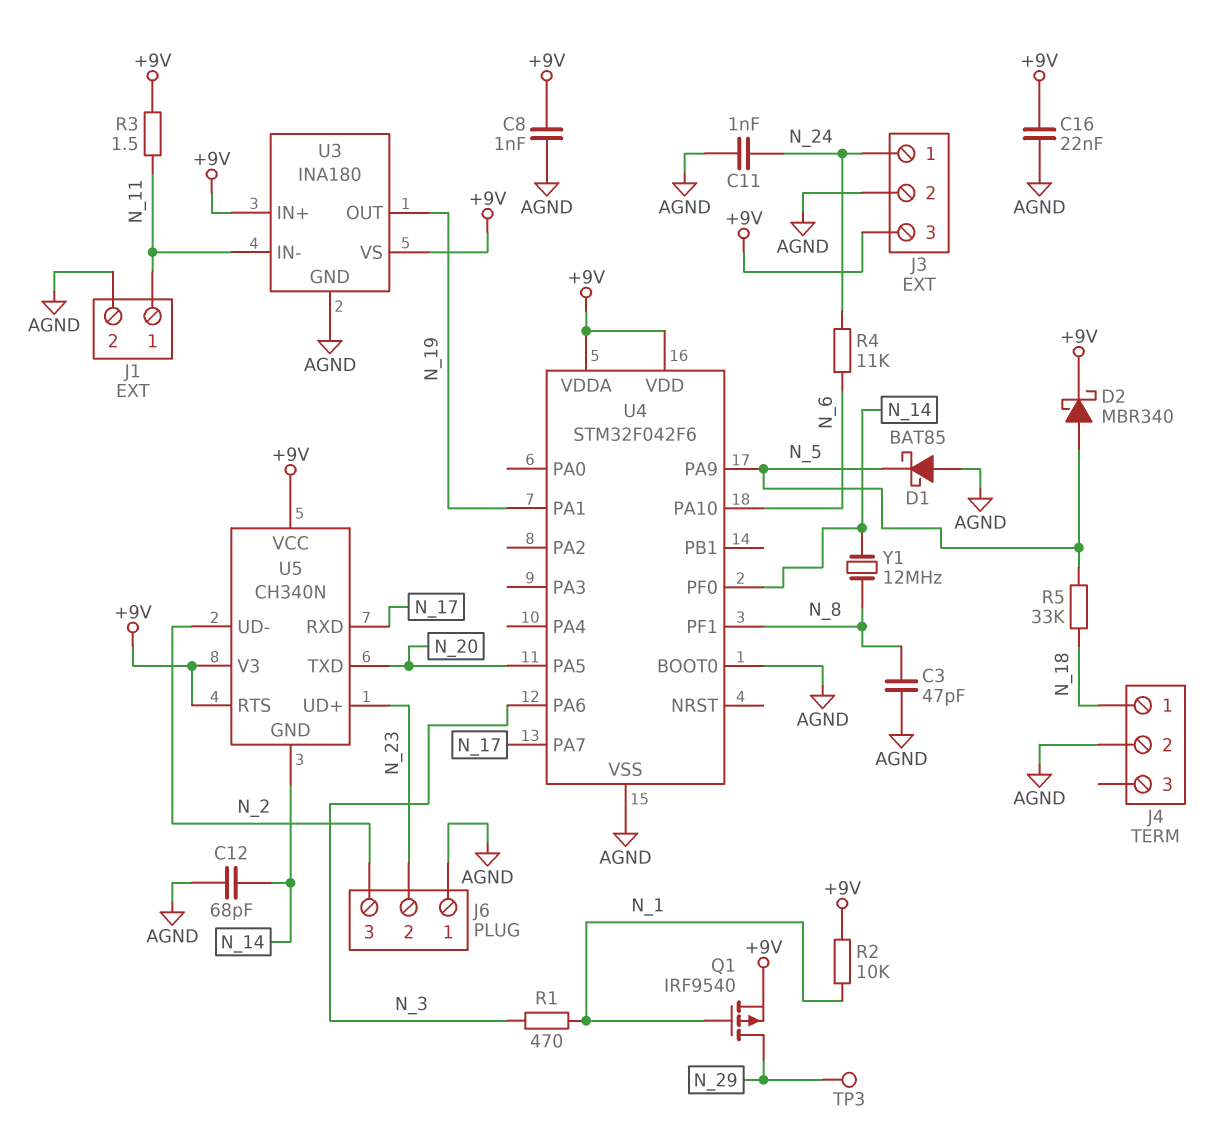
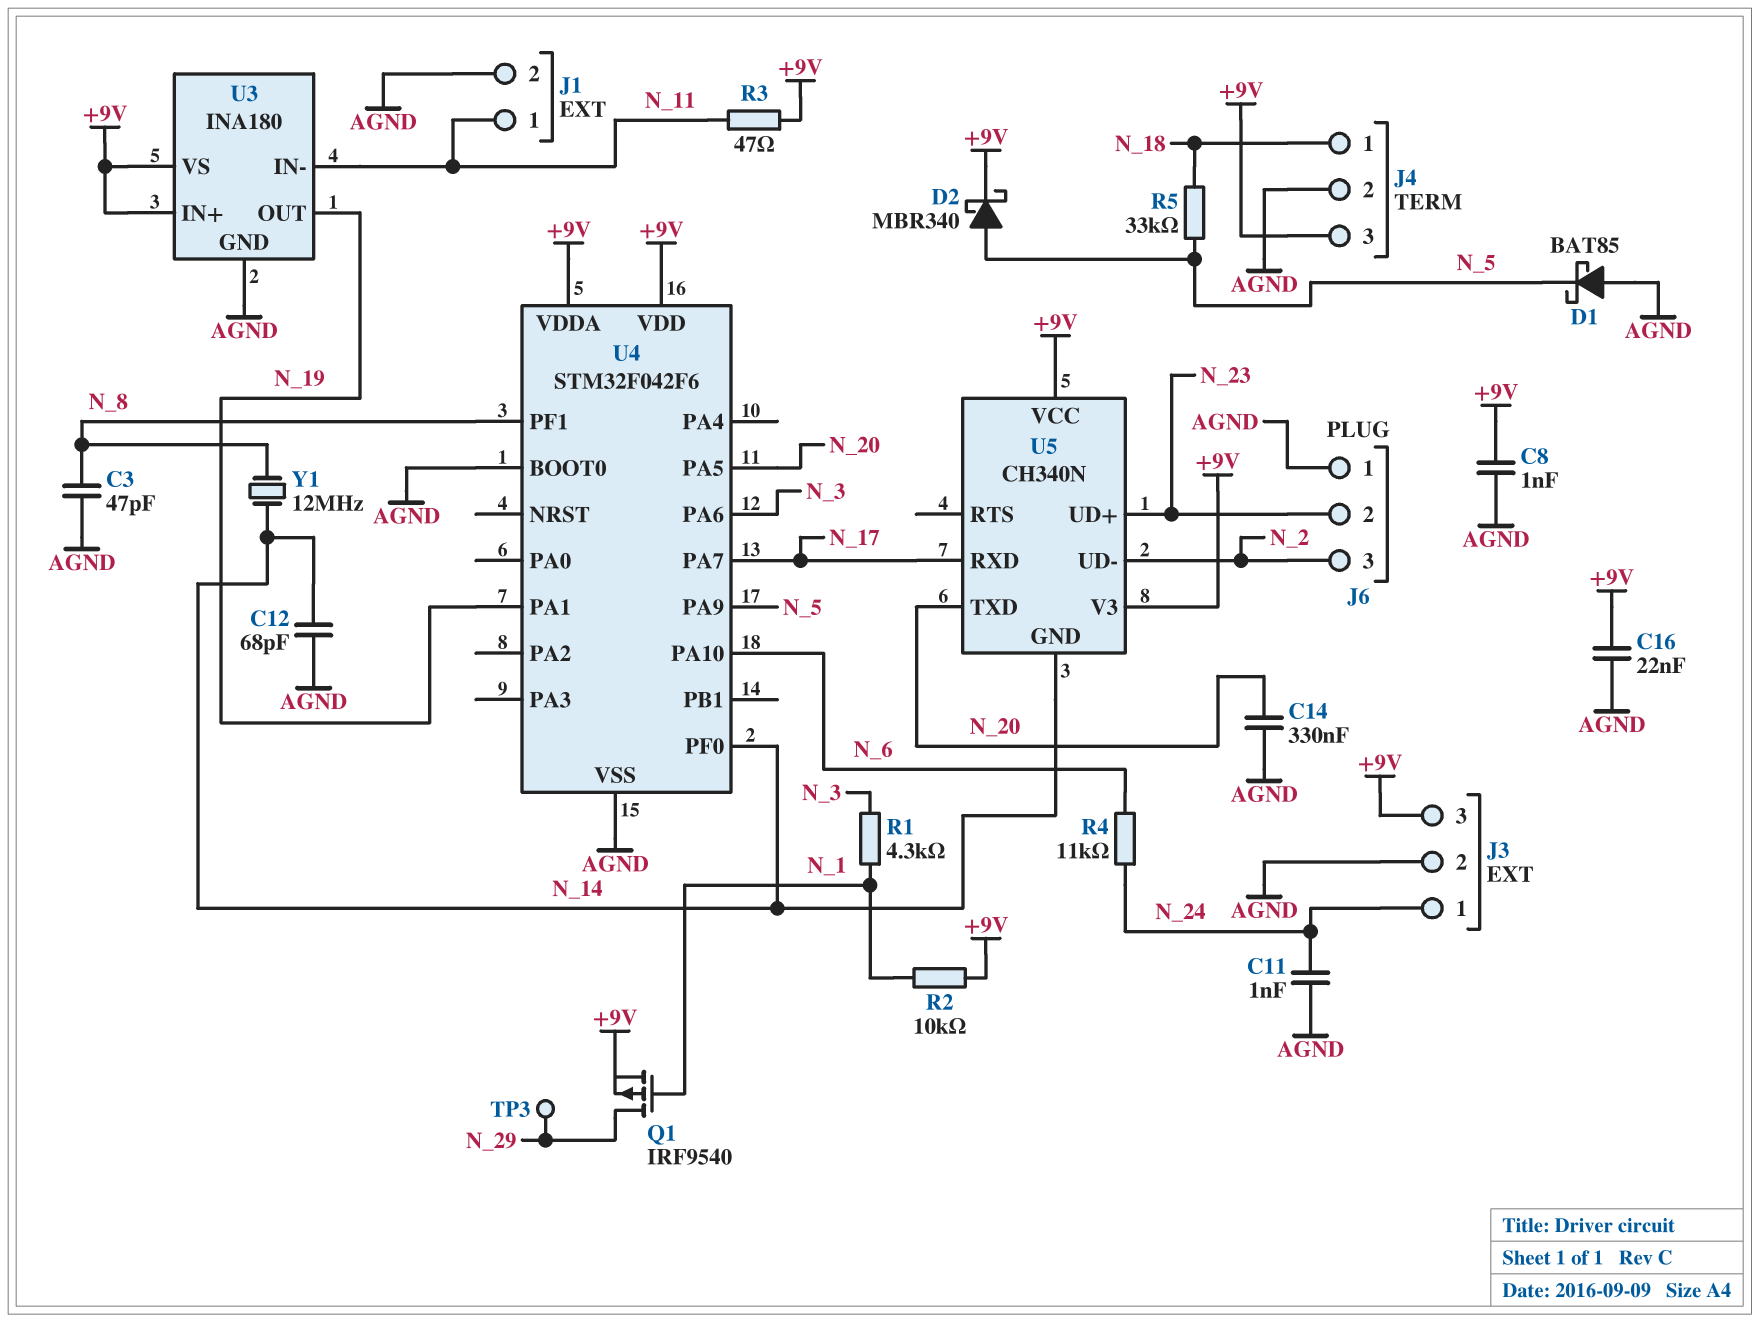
C14: none -> 330nF (AGND, N_20)
J4 pin 3: none -> +9V
R1: 470 (N_1, N_3) -> 4.3k (N_1, N_3)
R3: 1.5 (+9V, N_11) -> 47 (+9V, N_11)
U5 pin RTS: +9V -> none

